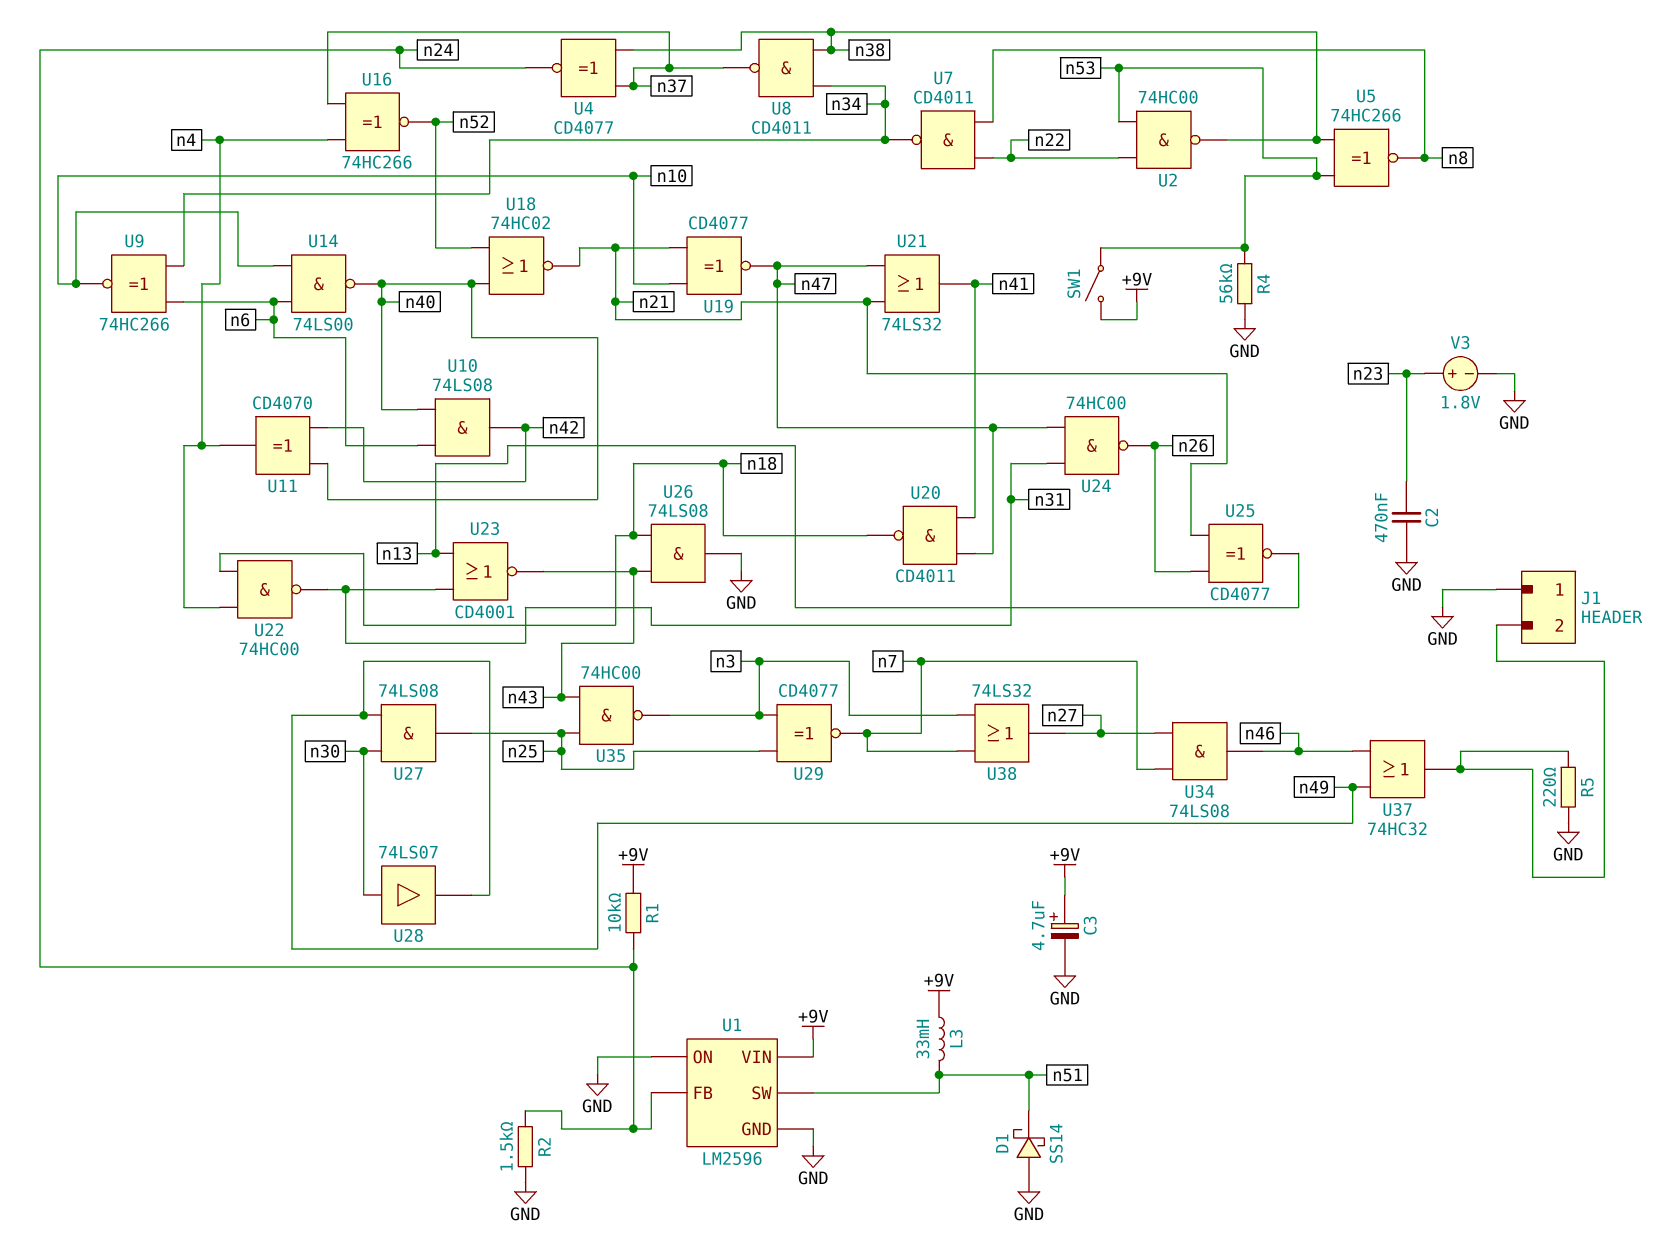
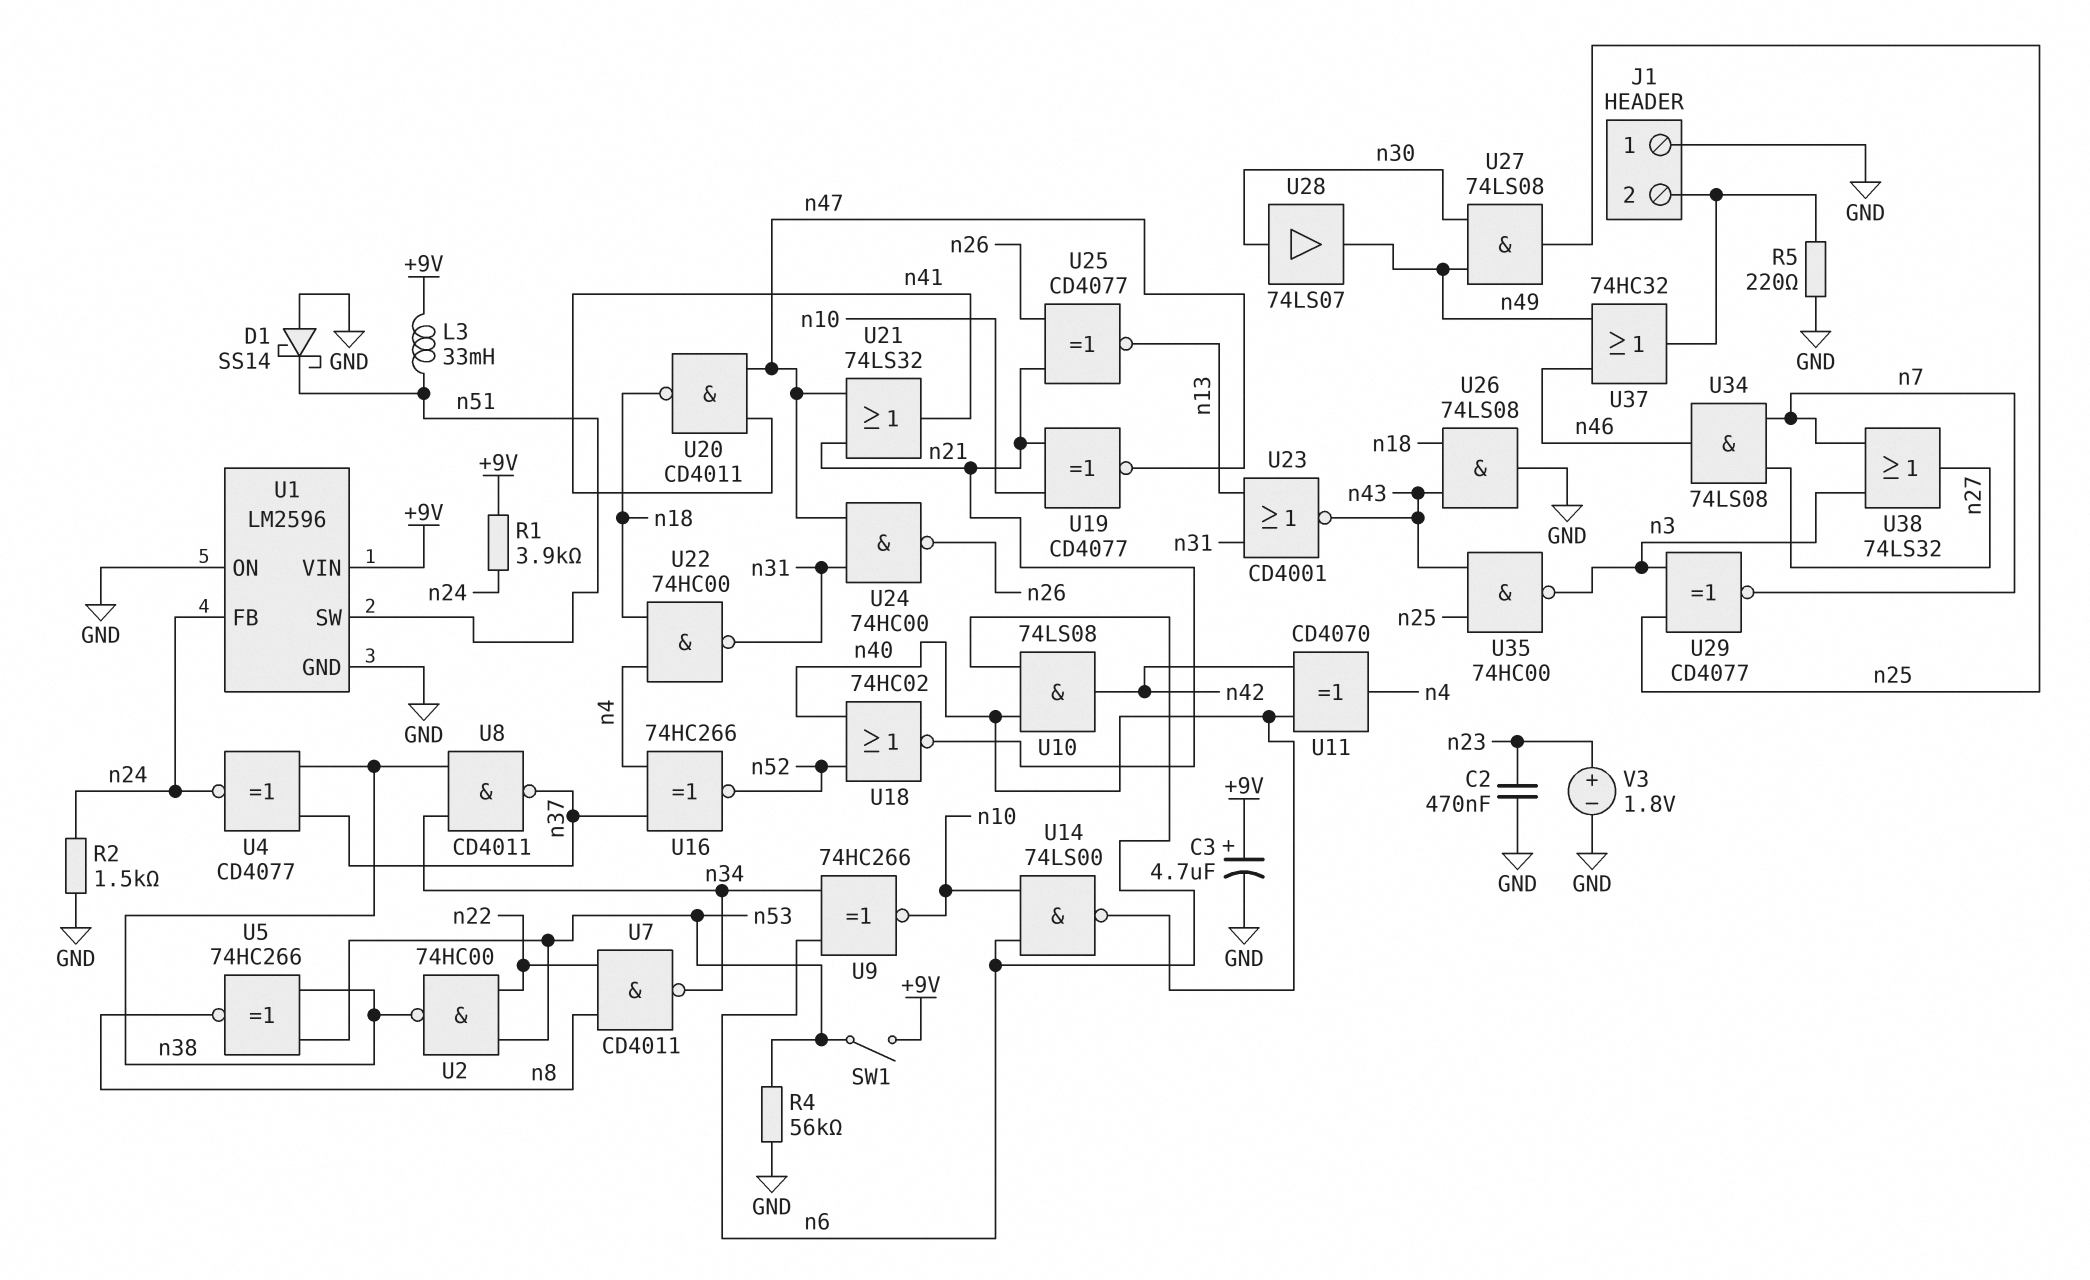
R1: 10k (+9V, n24) -> 3.9k (+9V, n24)

